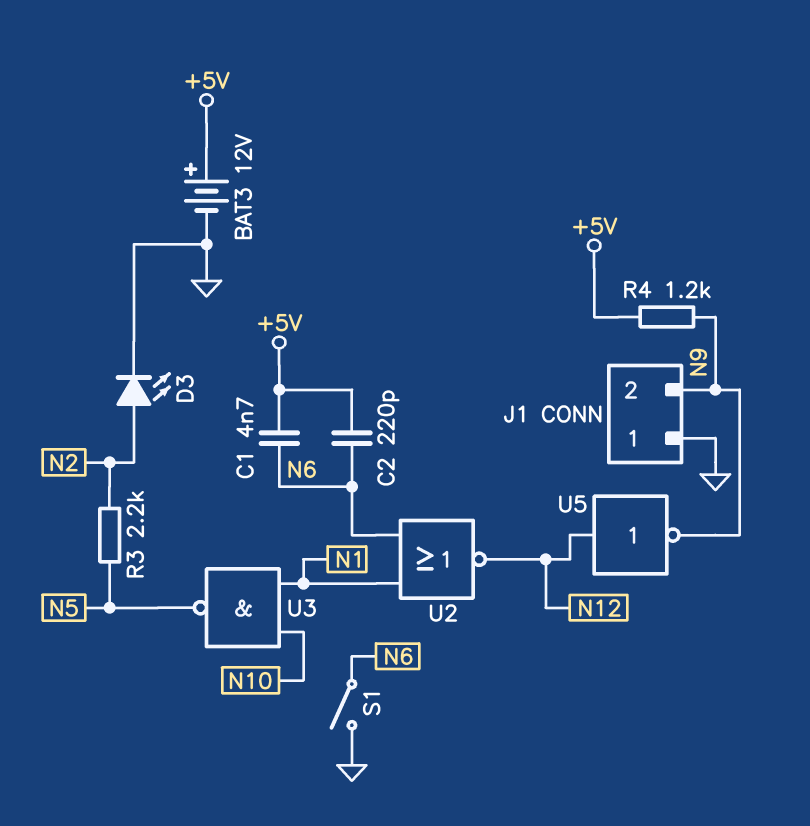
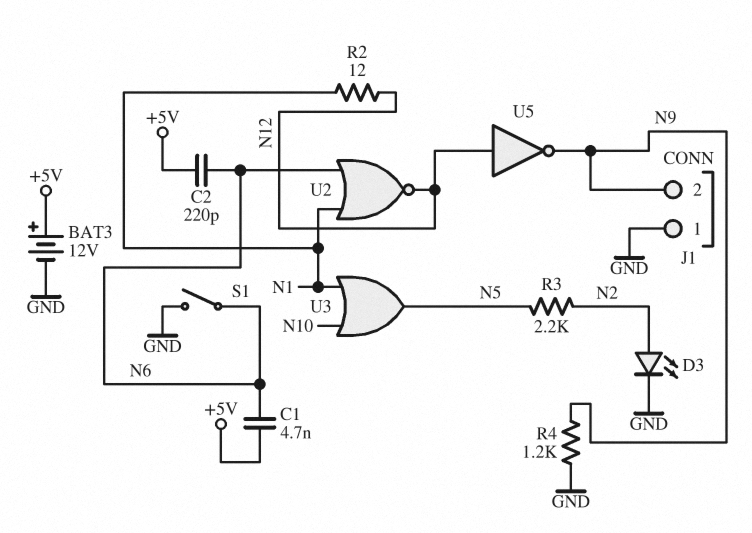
R2: none -> 12 (N1, N12)
R4: 1.2k (+5V, N9) -> 1.2k (GND, N9)
U3: NAND (in N1, in N10, out N5) -> OR (in N1, in N10, out N5)

